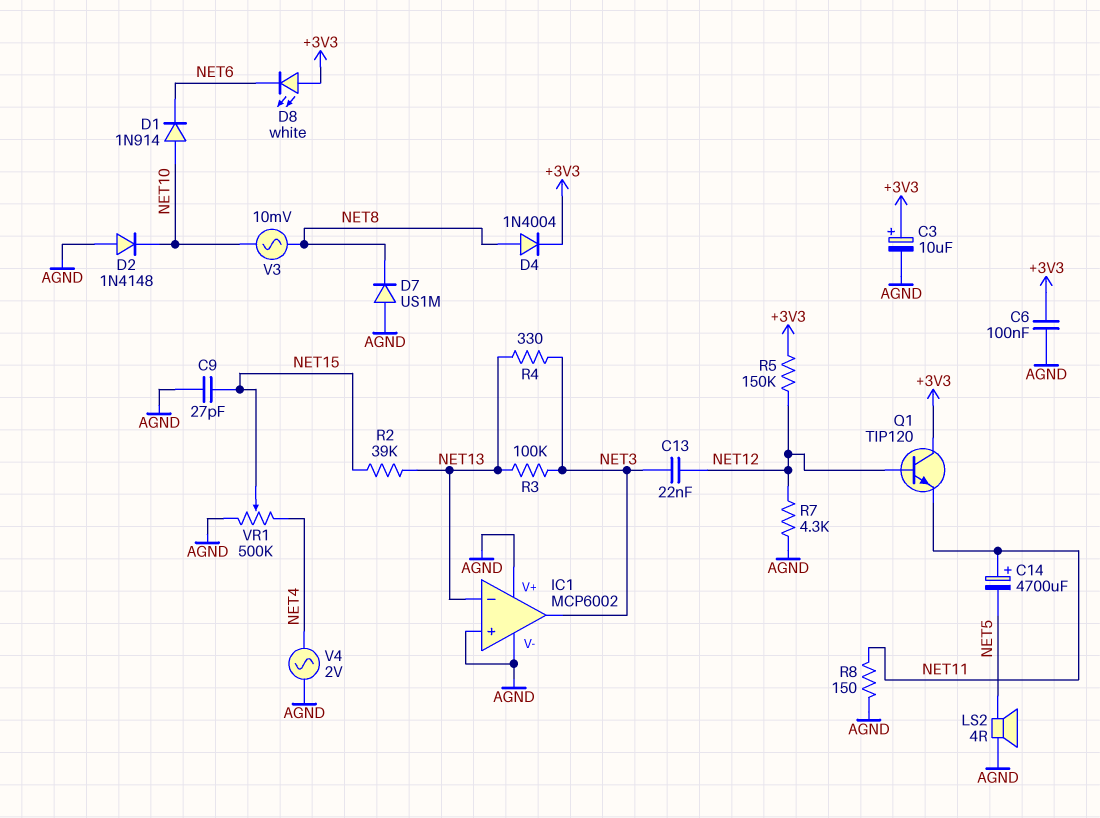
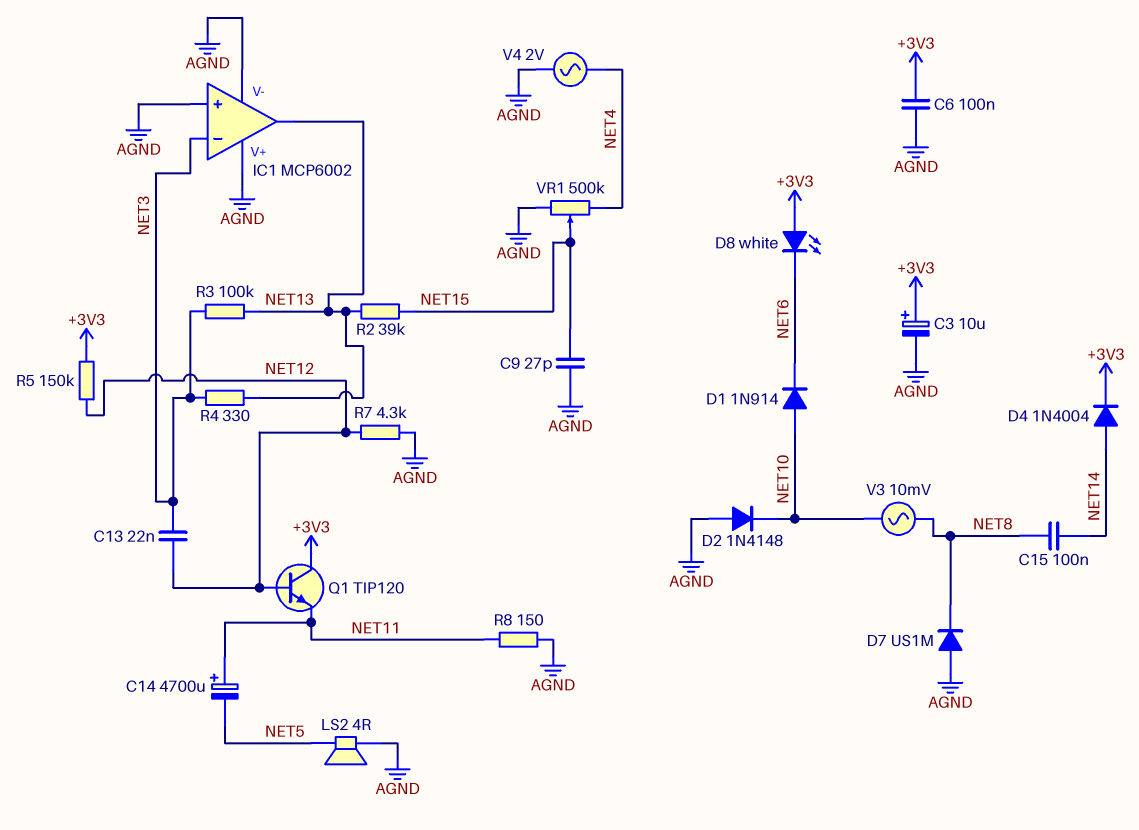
C15: none -> 100nF (NET8, NET14)
D4: diode 1N4004 (A NET8, K +3V3) -> diode 1N4004 (A NET14, K +3V3)
IC1 pin in-: NET13 -> NET3
IC1 pin out: NET3 -> NET13

